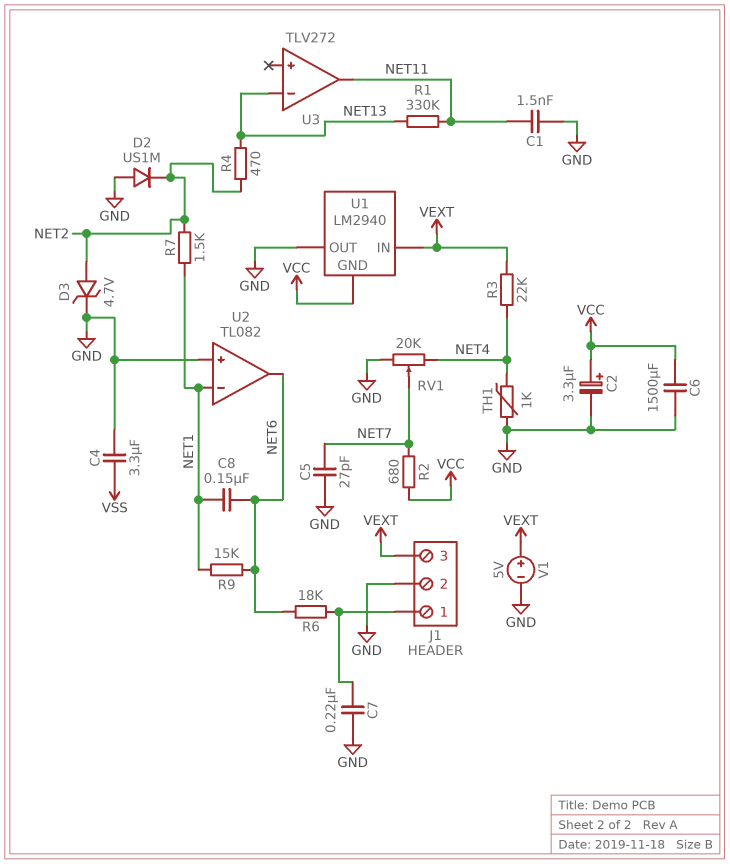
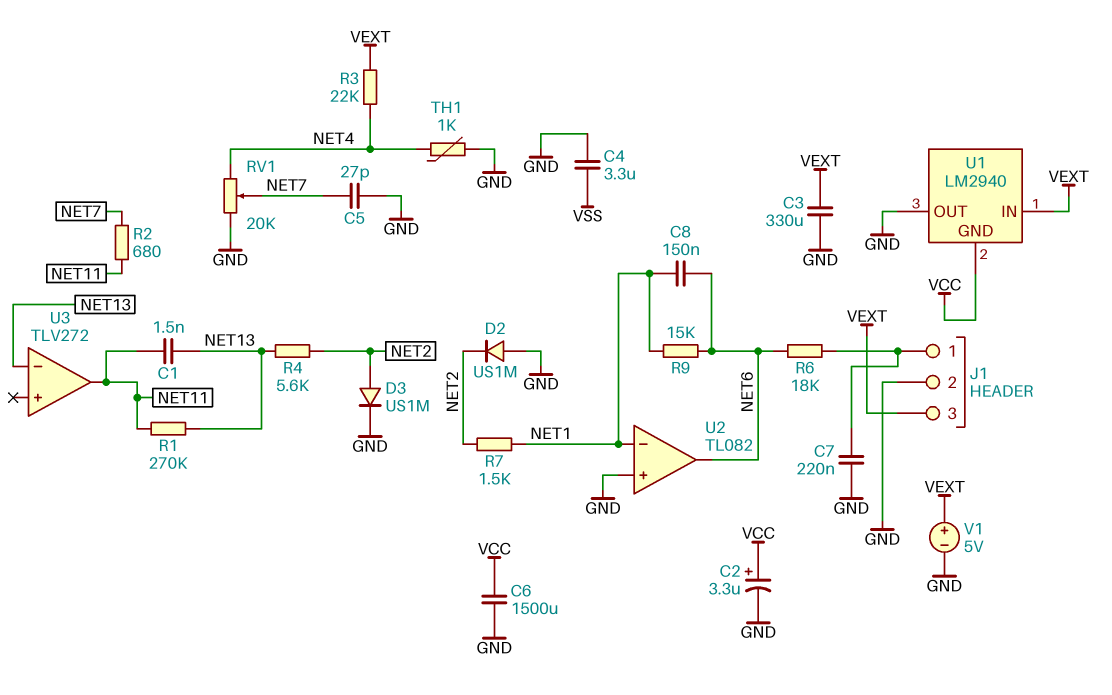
C1: 1.5nF (GND, NET11) -> 1.5nF (NET11, NET13)
C3: none -> 330uF (GND, VEXT)
D3: zener 4.7V (A NET2, K GND) -> diode US1M (A NET2, K GND)
R1: 330k (NET11, NET13) -> 270k (NET11, NET13)
R2: 680 (NET7, VCC) -> 680 (NET7, NET11)
R4: 470 (NET2, NET13) -> 5.6k (NET2, NET13)

